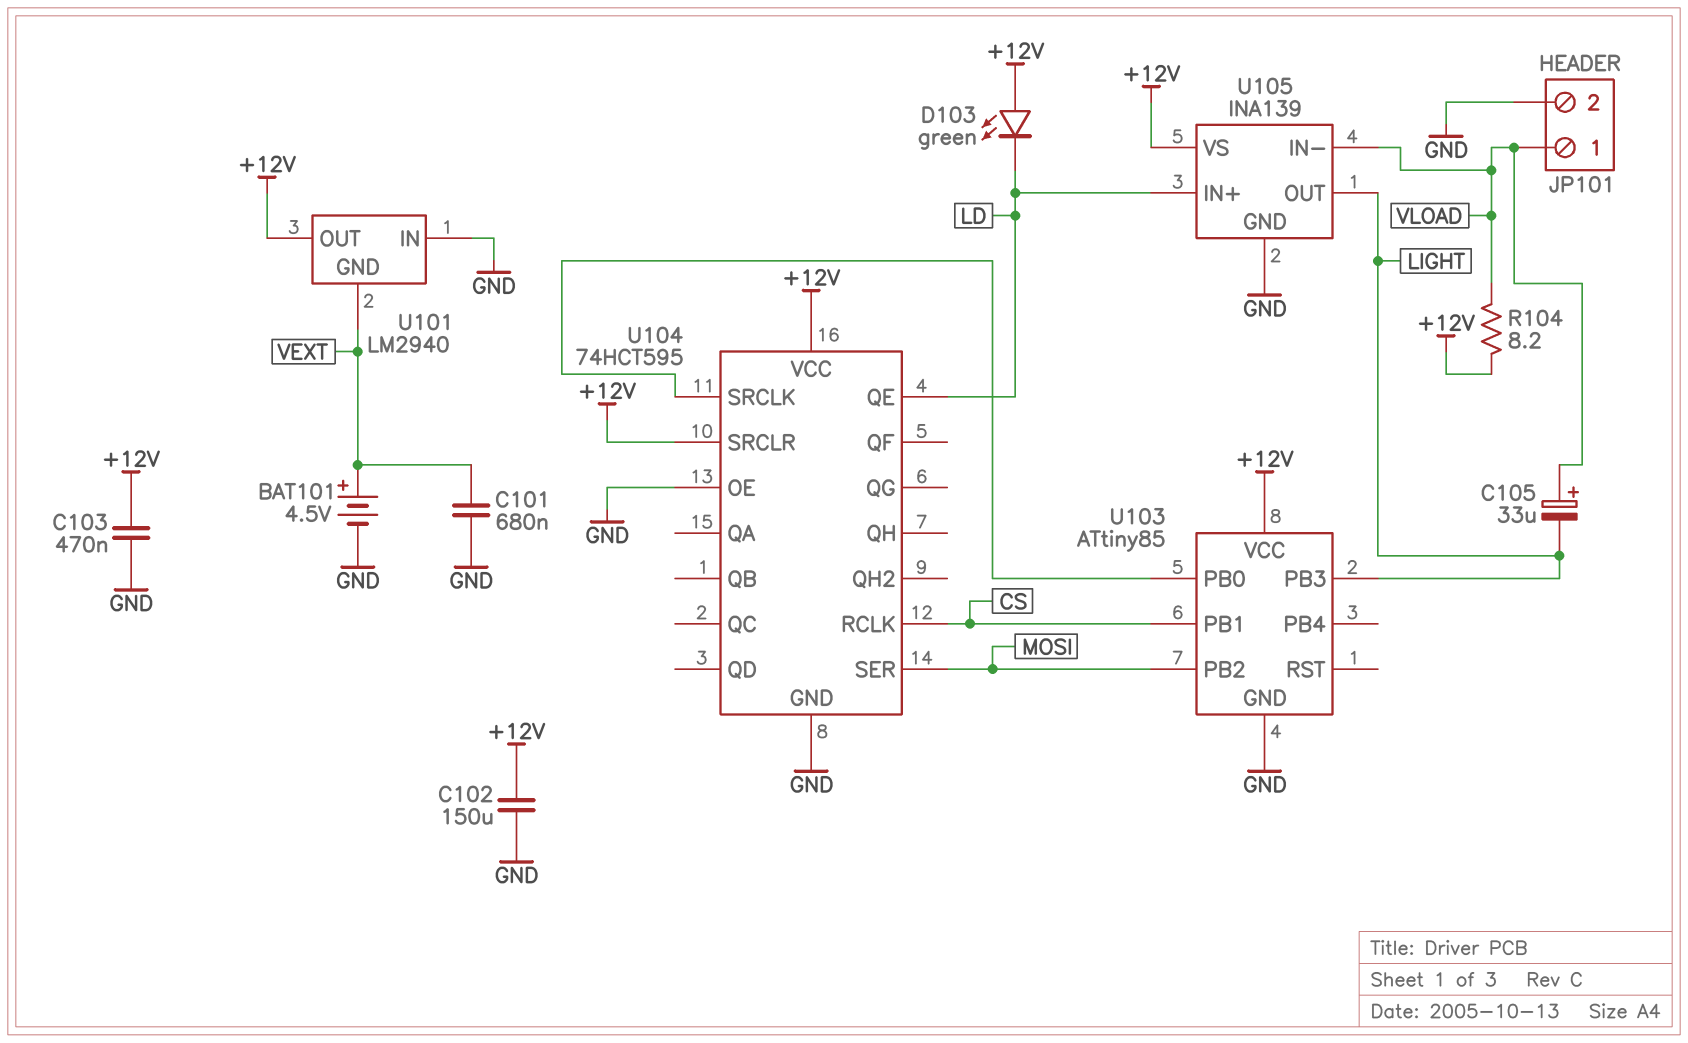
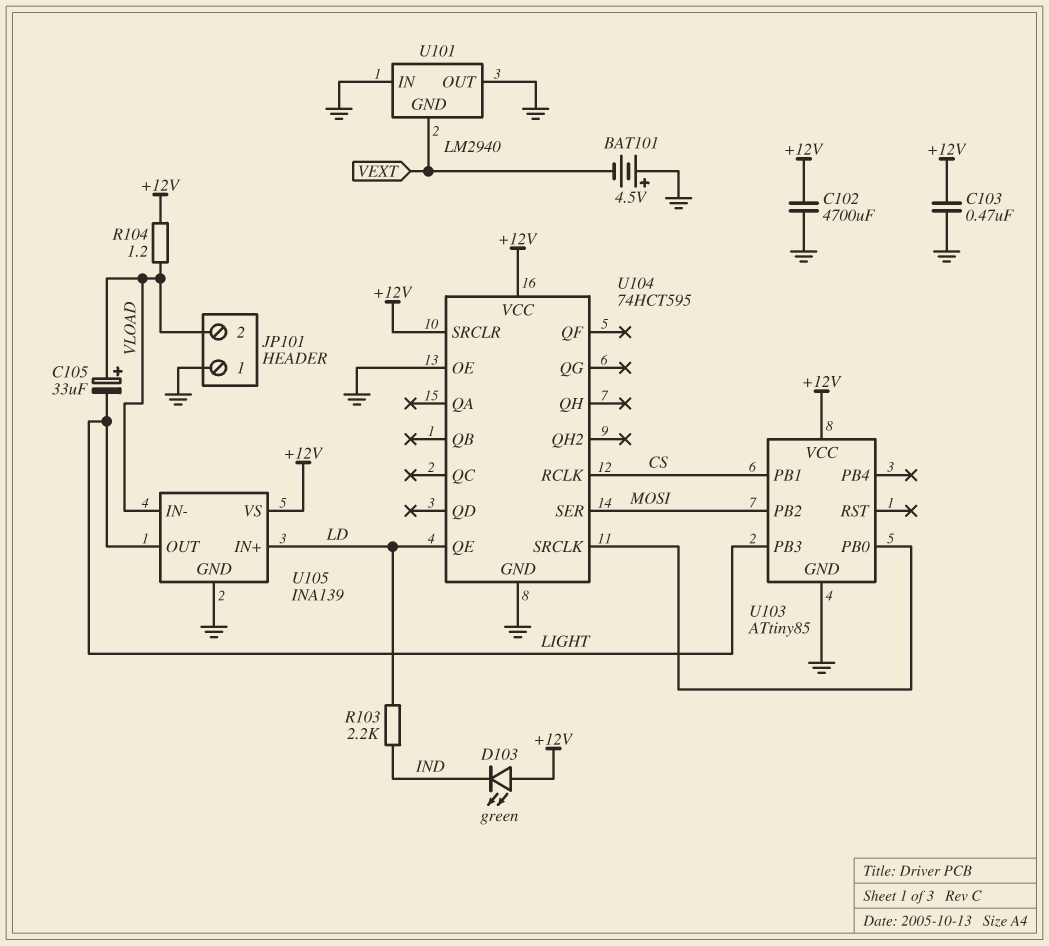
BAT101: 4.5V (plus VEXT, minus GND) -> 4.5V (plus GND, minus VEXT)
C101: 680nF (GND, VEXT) -> none
C102: 150uF (+12V, GND) -> 4700uF (+12V, GND)
D103: LED green (A +12V, K LD) -> LED green (A +12V, K IND)
JP101 pin 1: VLOAD -> GND
JP101 pin 2: GND -> VLOAD
R103: none -> 2.2k (IND, LD)
R104: 8.2 (+12V, VLOAD) -> 1.2 (+12V, VLOAD)
U101 pin OUT: +12V -> GND

